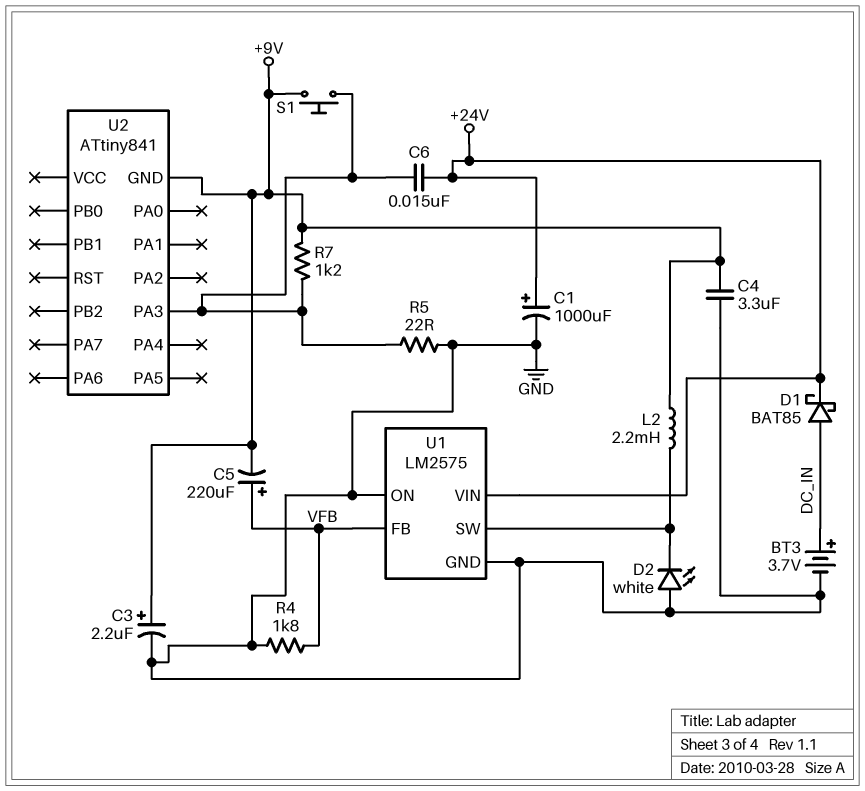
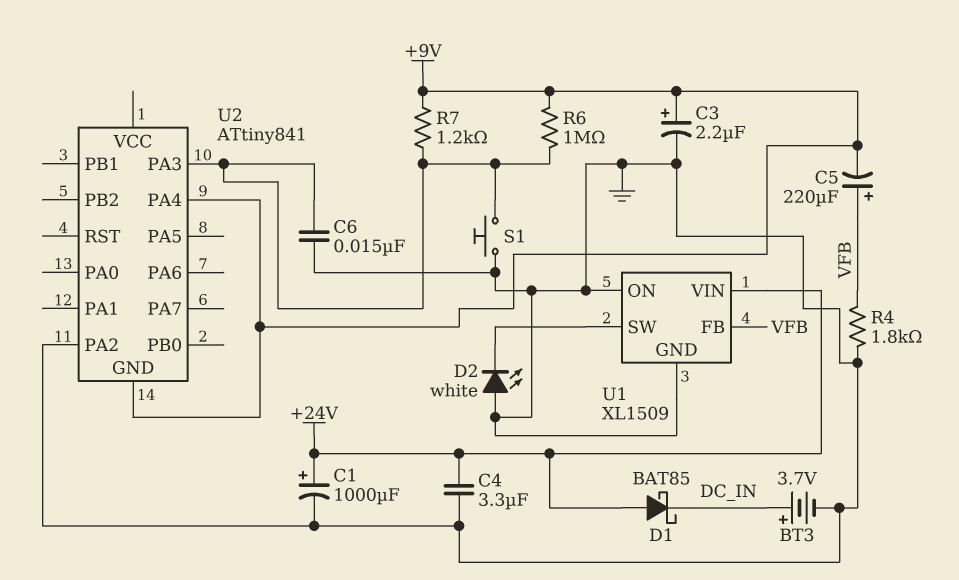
C4: 3.3uF (+9V, GND) -> 3.3uF (+24V, GND)
C6: 15nF (+24V, U2/PA3) -> 15nF (GND, U2/PA3)
D1: schottky BAT85 (A DC_IN, K +24V) -> schottky BAT85 (A +24V, K DC_IN)
L2: 2.2mH (+9V, U1/SW) -> none
R5: 22 (GND, U2/PA3) -> none
R6: none -> 1M (+9V, U2/PA3)
S1: button (+9V, U2/PA3) -> button (GND, U2/PA3)
U1: LM2575 -> XL1509
U2 pin PA2: none -> GND
U2 pin PA4: none -> +9V

